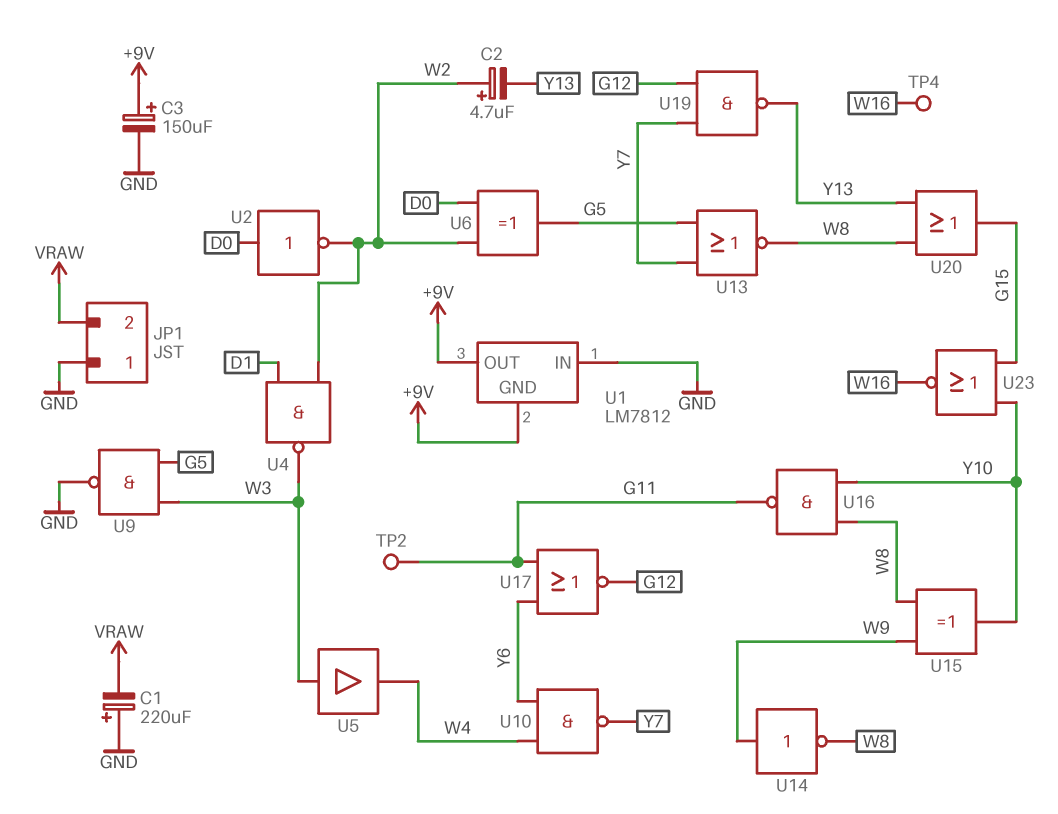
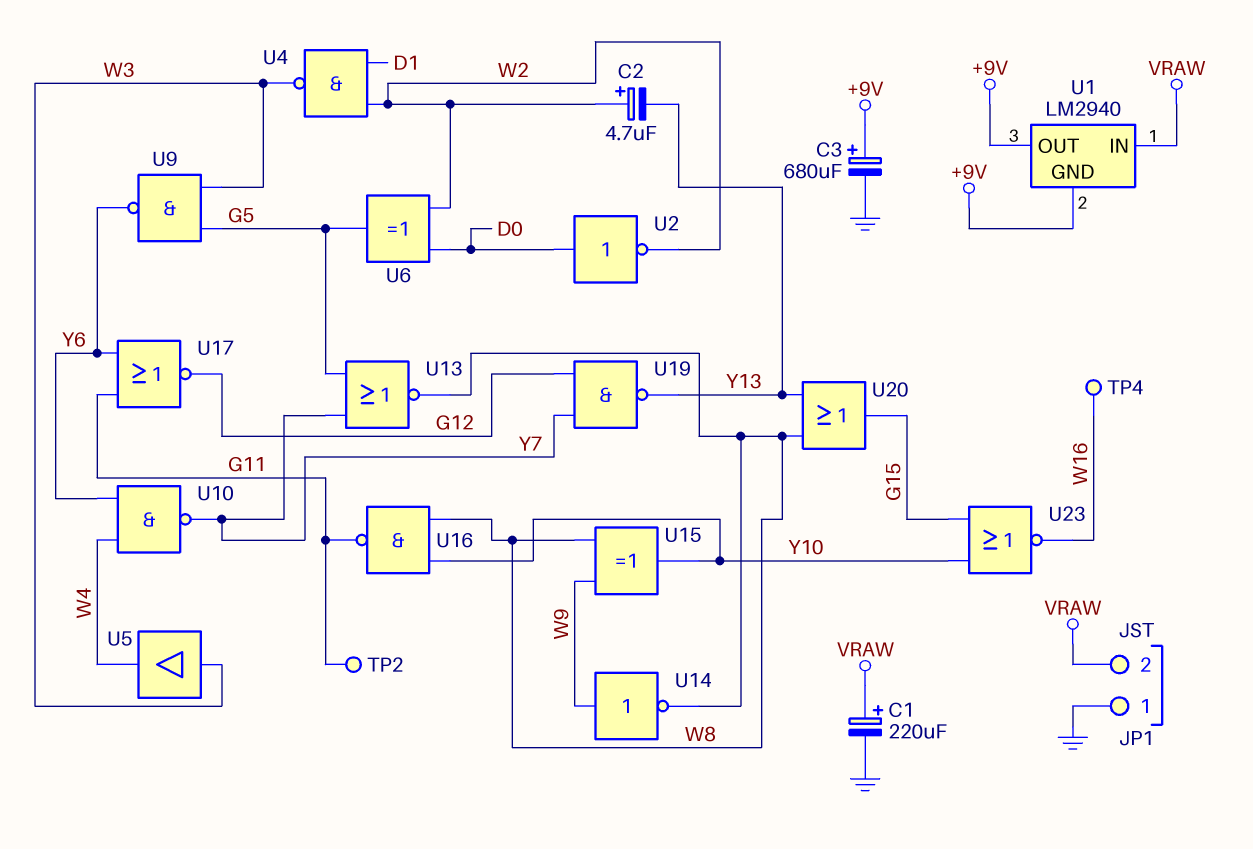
C1: 220uF (plus GND, minus VRAW) -> 220uF (plus VRAW, minus GND)
C3: 150uF (plus +9V, minus GND) -> 680uF (plus +9V, minus GND)
U1: LM7812 -> LM2940
U1 pin IN: GND -> VRAW
U9: NAND (in G5, in W3, out GND) -> NAND (in G5, in W3, out Y6)

